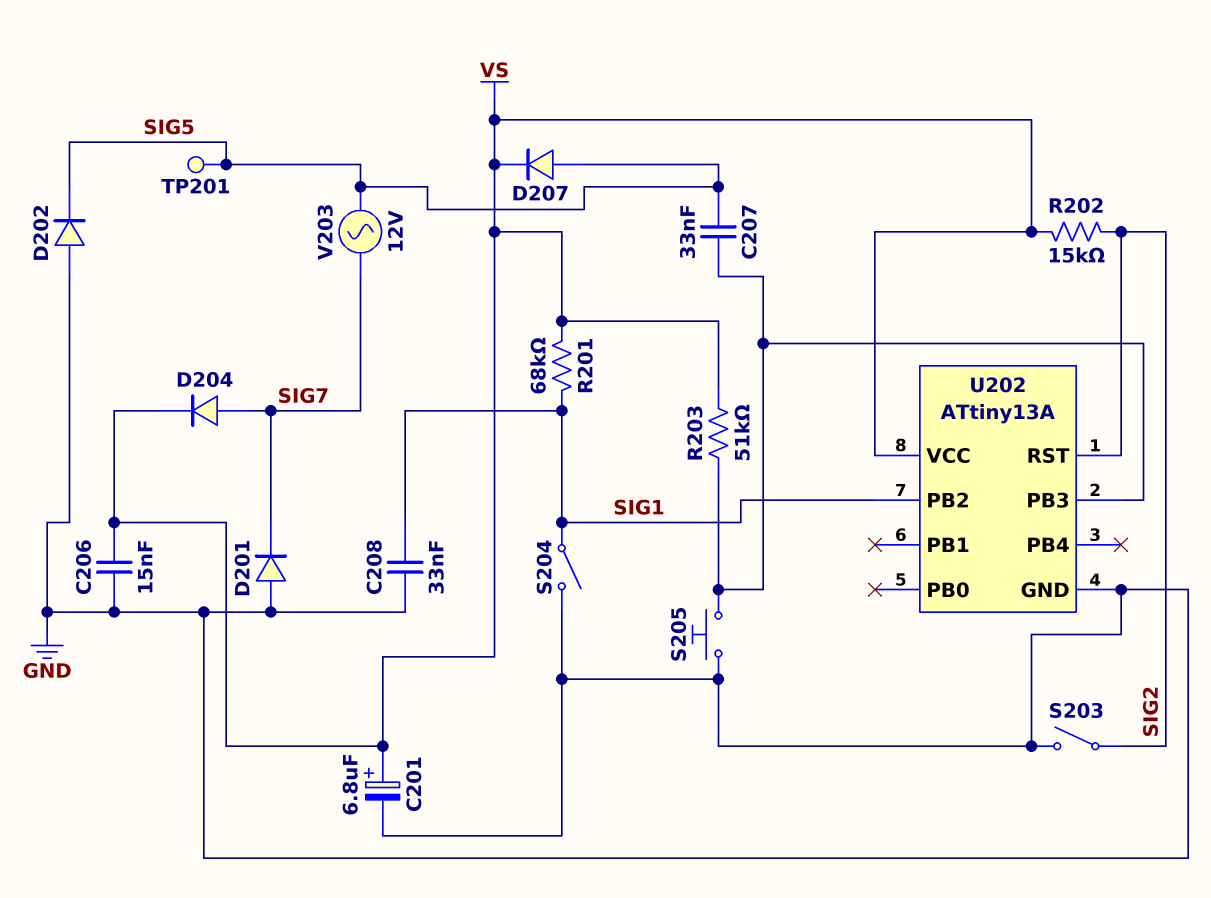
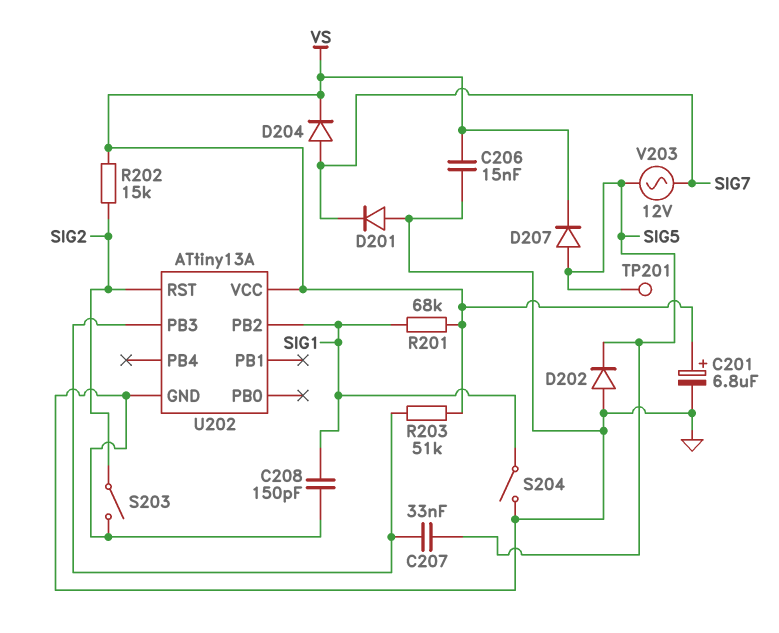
C208: 33nF (GND, SIG1) -> 150pF (GND, SIG1)
S205: button (GND, U202/PB3) -> none

